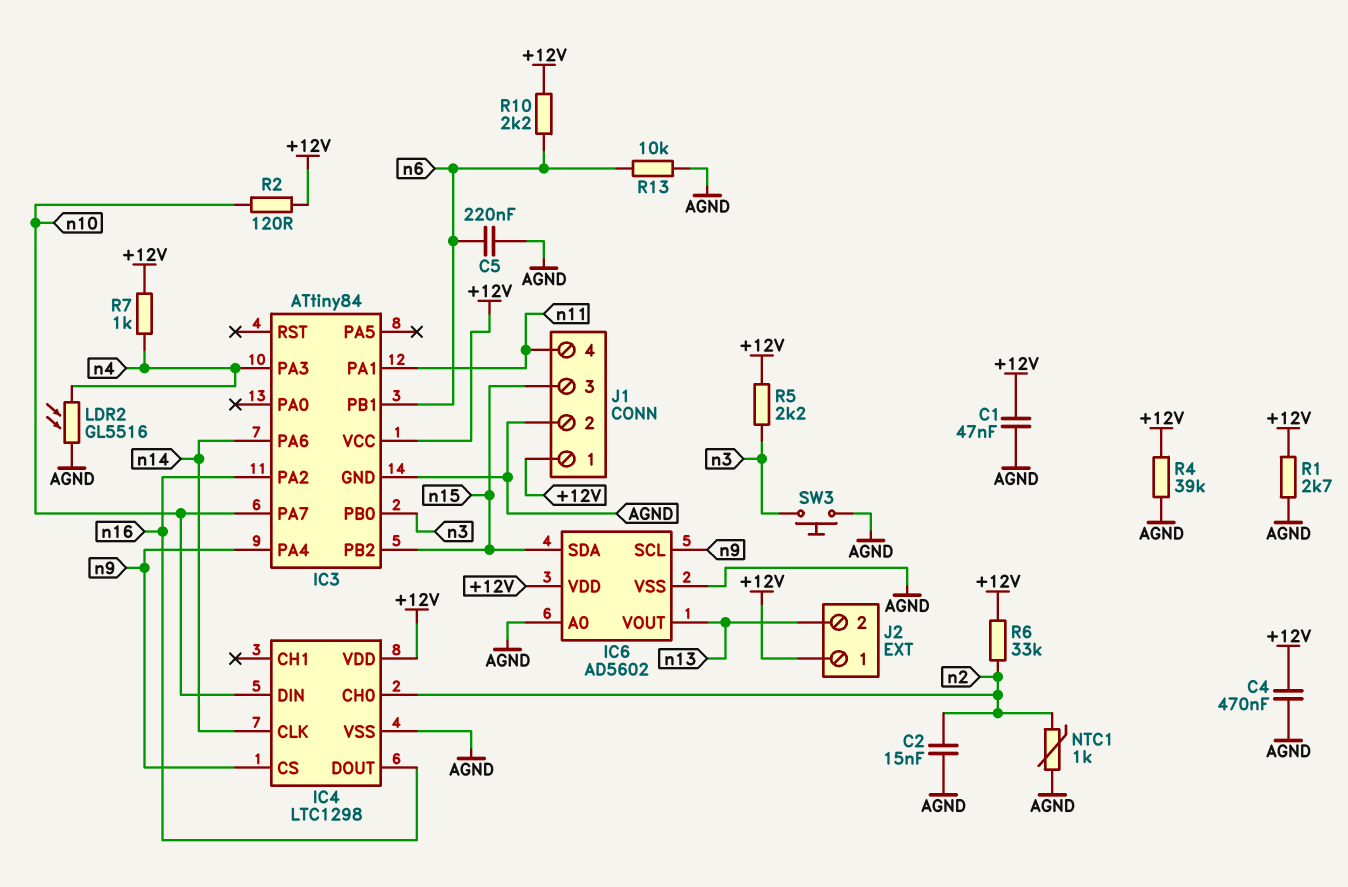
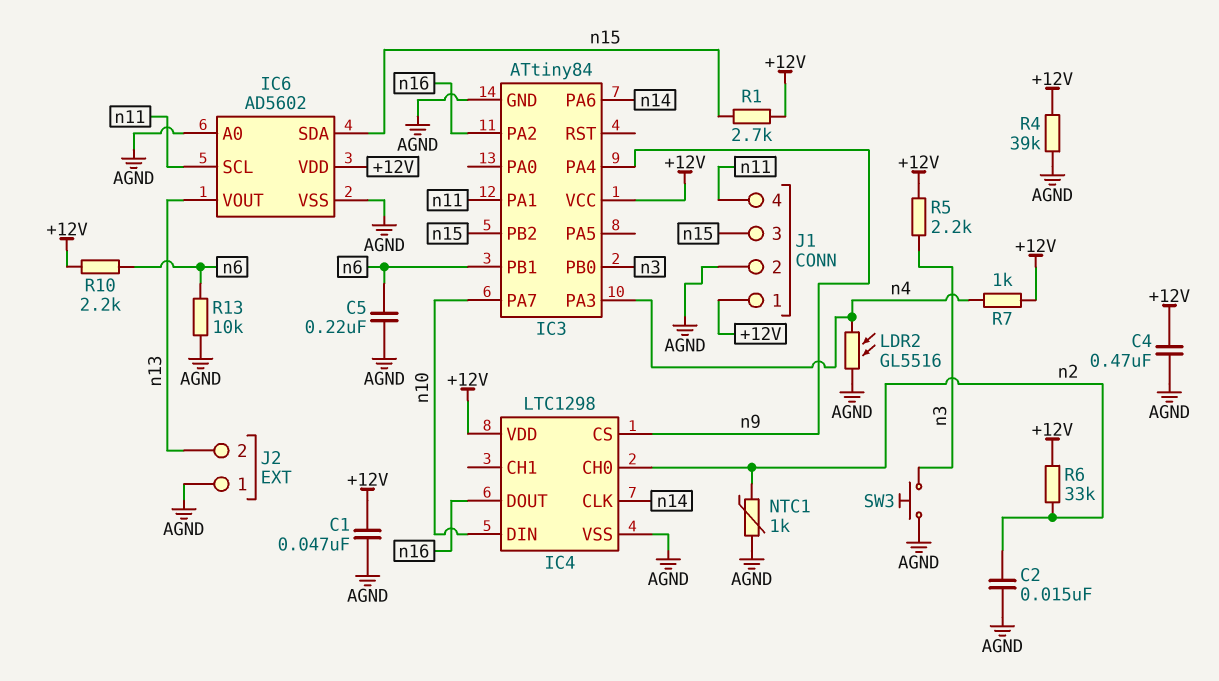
IC6 pin SCL: n9 -> n11
J2 pin 1: +12V -> AGND
R1: 2.7k (+12V, AGND) -> 2.7k (+12V, n15)
R2: 120 (+12V, n10) -> none

